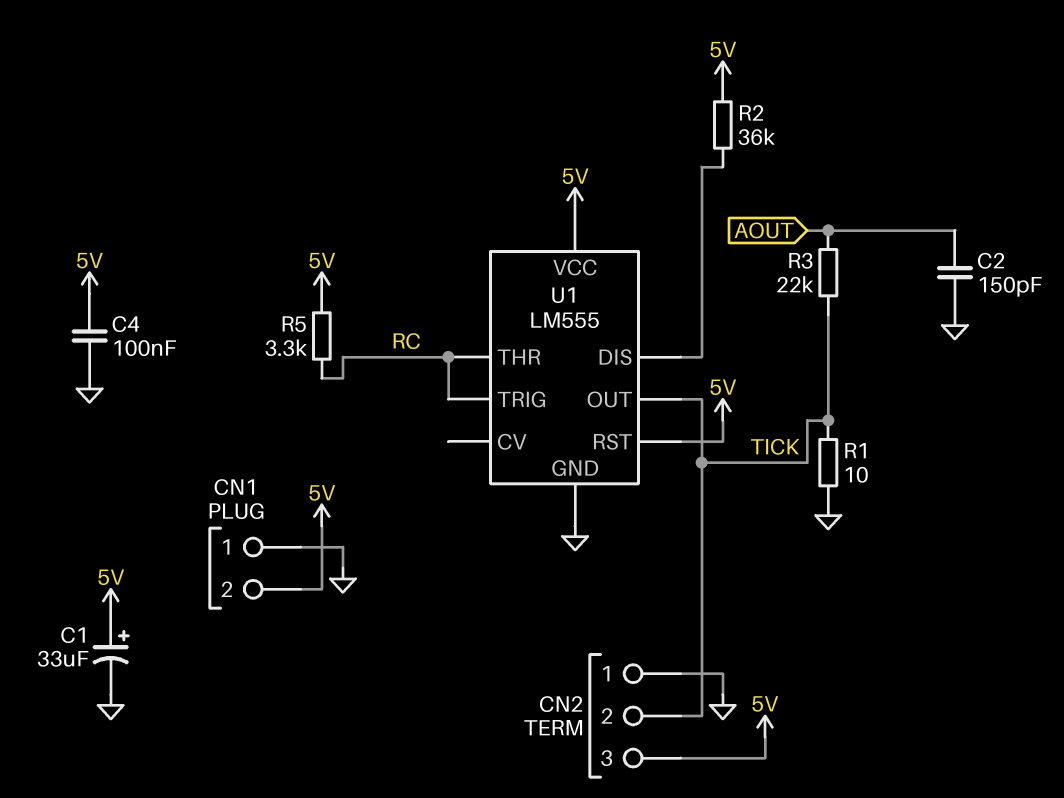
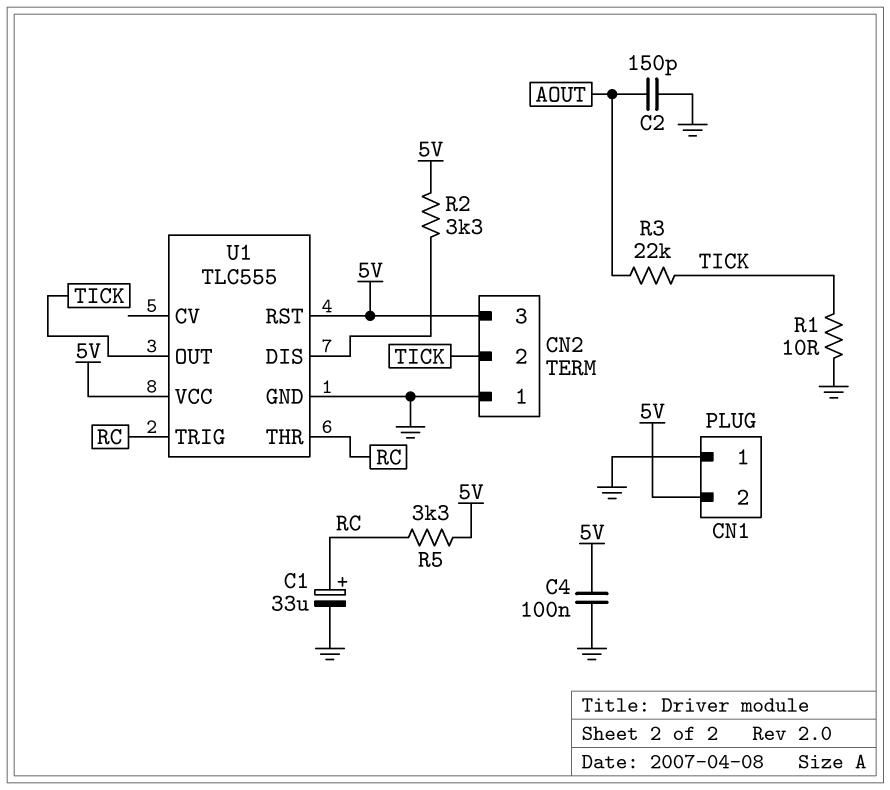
C1: 33uF (plus 5V, minus GND) -> 33uF (plus RC, minus GND)
R2: 36k (5V, U1/DIS) -> 3.3k (5V, U1/DIS)
U1: LM555 -> TLC555

